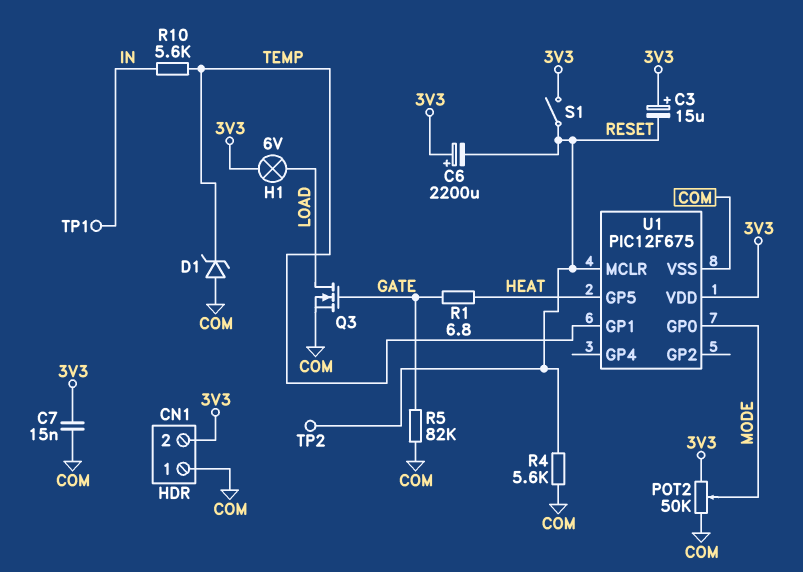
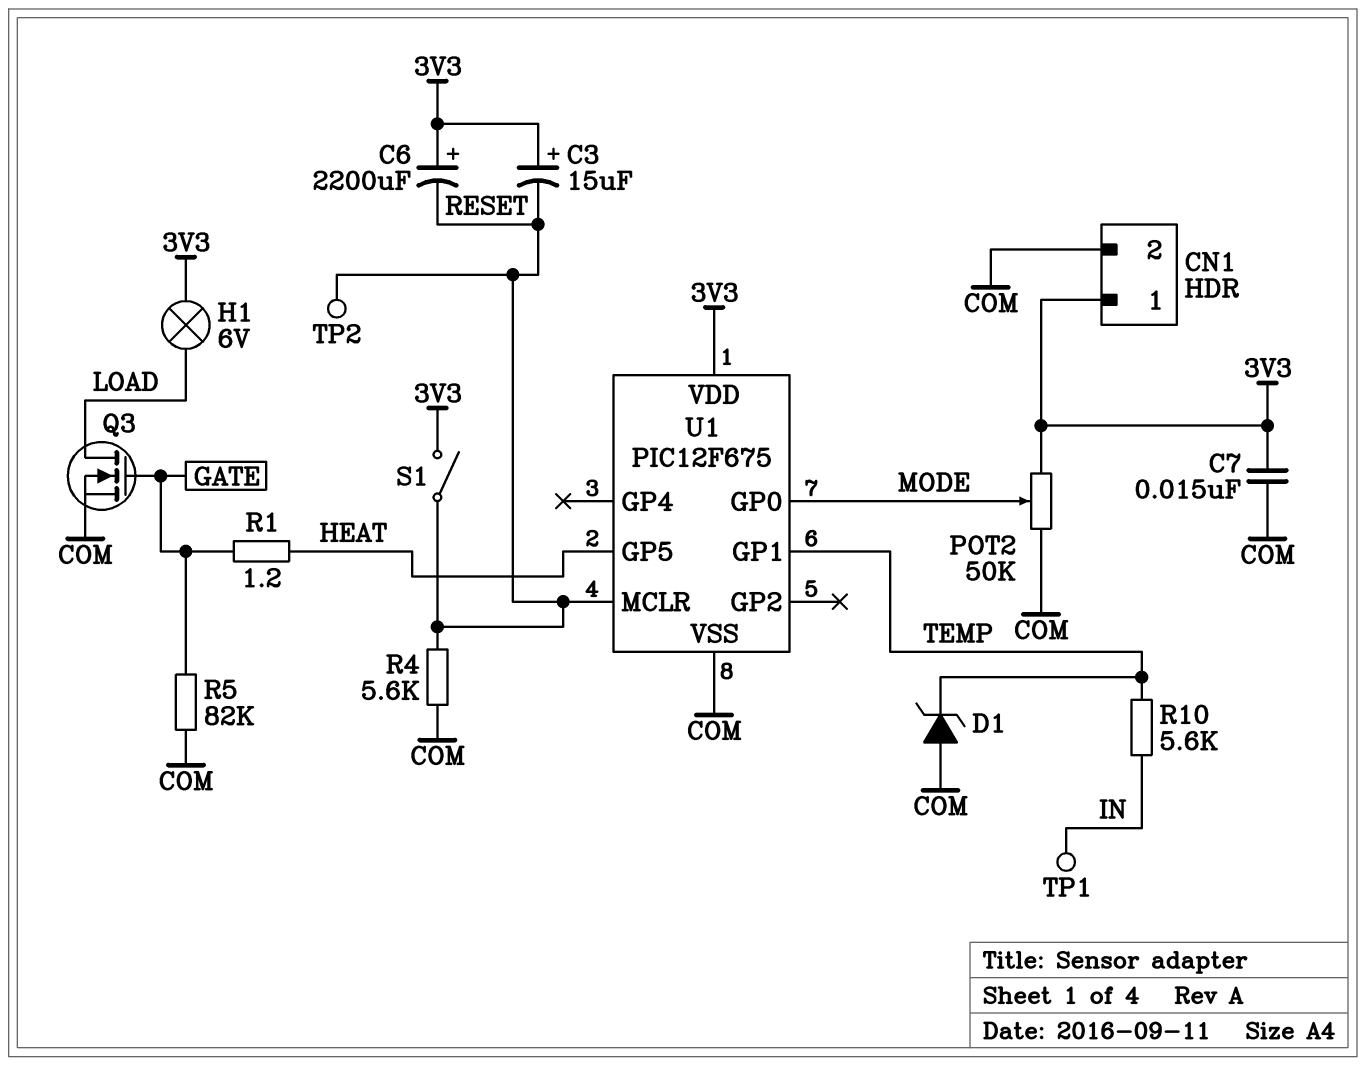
CN1 pin 1: COM -> 3V3
CN1 pin 2: 3V3 -> COM
R1: 6.8 (GATE, HEAT) -> 1.2 (GATE, HEAT)

